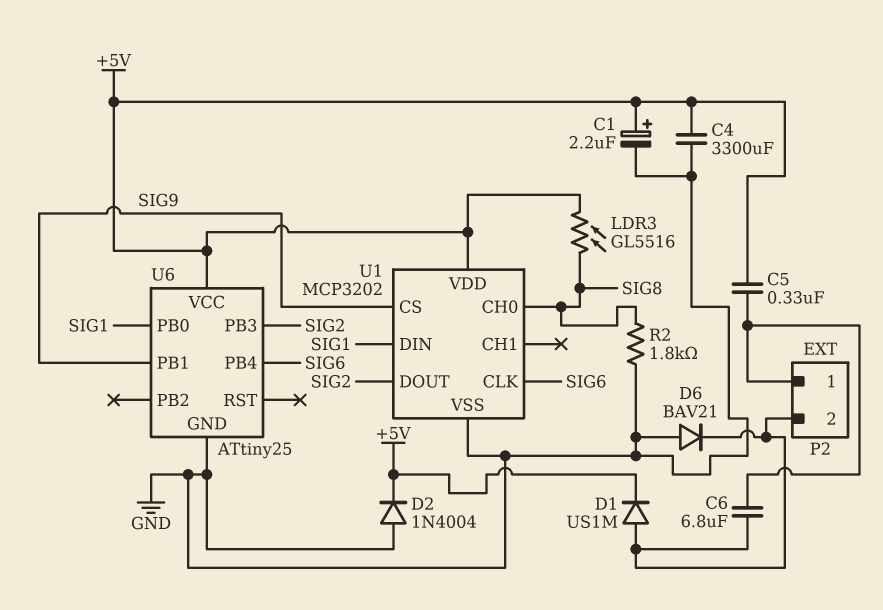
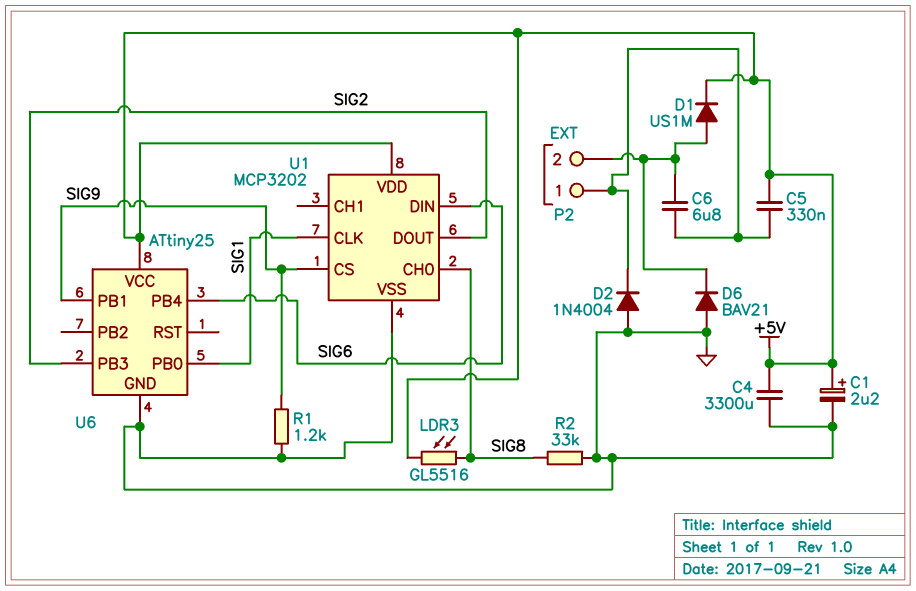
D2: diode 1N4004 (A GND, K +5V) -> diode 1N4004 (A GND, K P2/1)
R1: none -> 1.2k (GND, SIG9)
R2: 1.8k (GND, SIG8) -> 33k (GND, SIG8)
U1 pin CLK: SIG6 -> SIG1
U1 pin DIN: SIG1 -> SIG6

